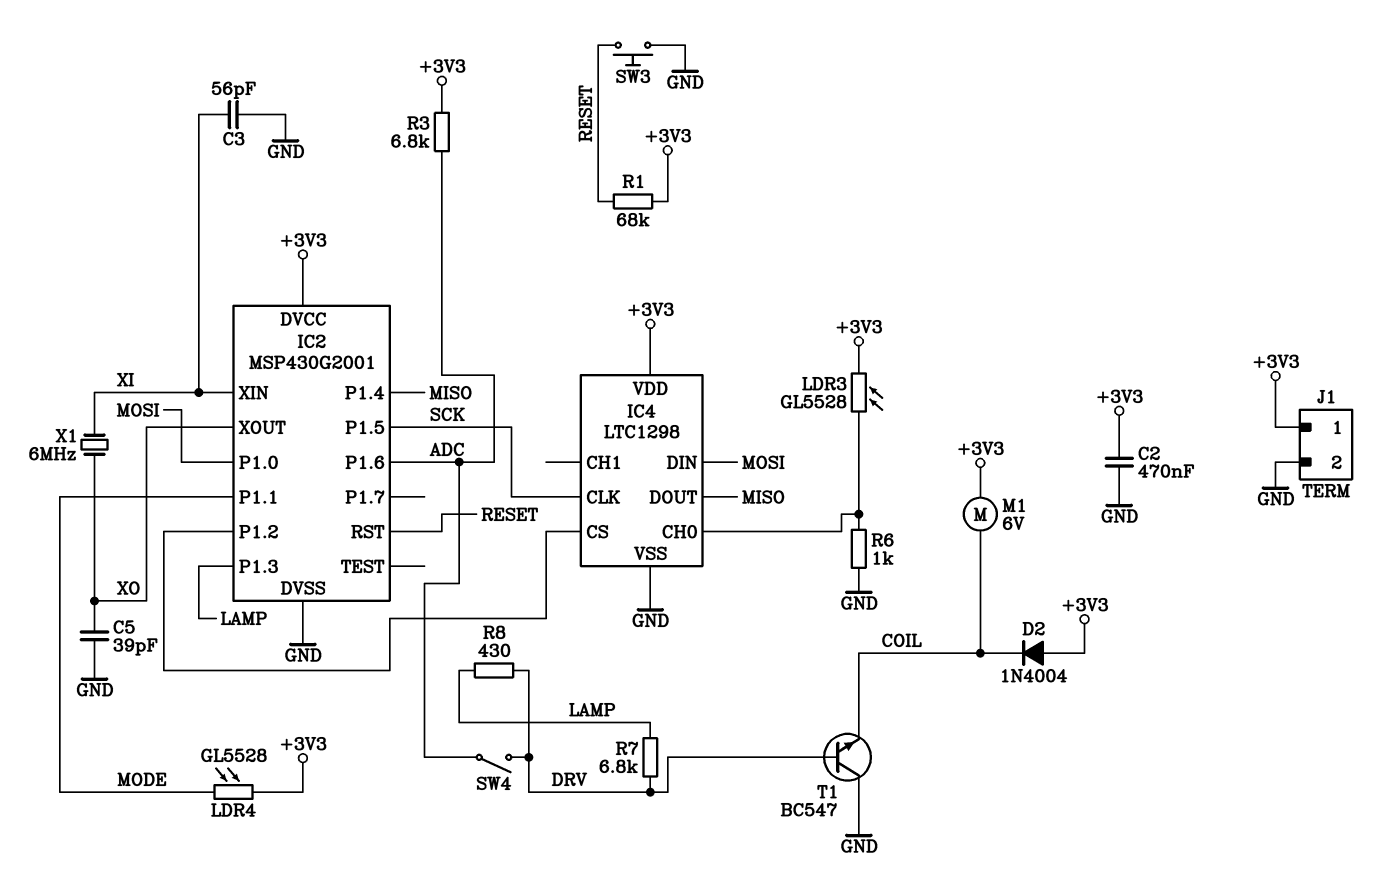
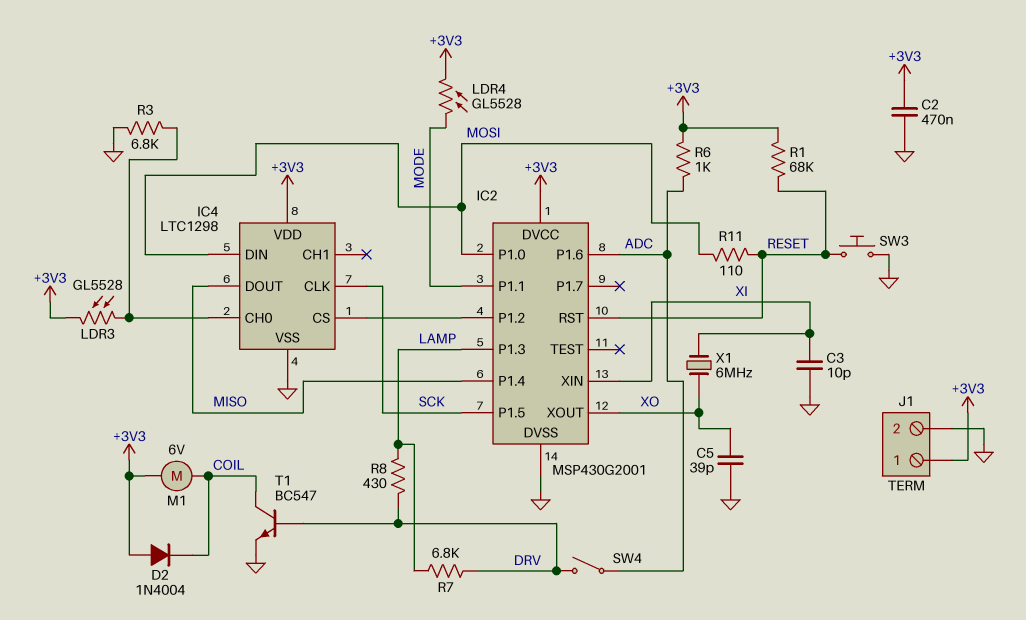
C3: 56pF (GND, XI) -> 10pF (GND, XI)
R3: 6.8k (+3V3, ADC) -> 6.8k (GND, IC4/CH0)
R6: 1k (GND, IC4/CH0) -> 1k (+3V3, ADC)
R11: none -> 110 (MOSI, RESET)
T1: NPN BC547 (B DRV, C GND, E COIL) -> NPN BC547 (B DRV, C COIL, E GND)

